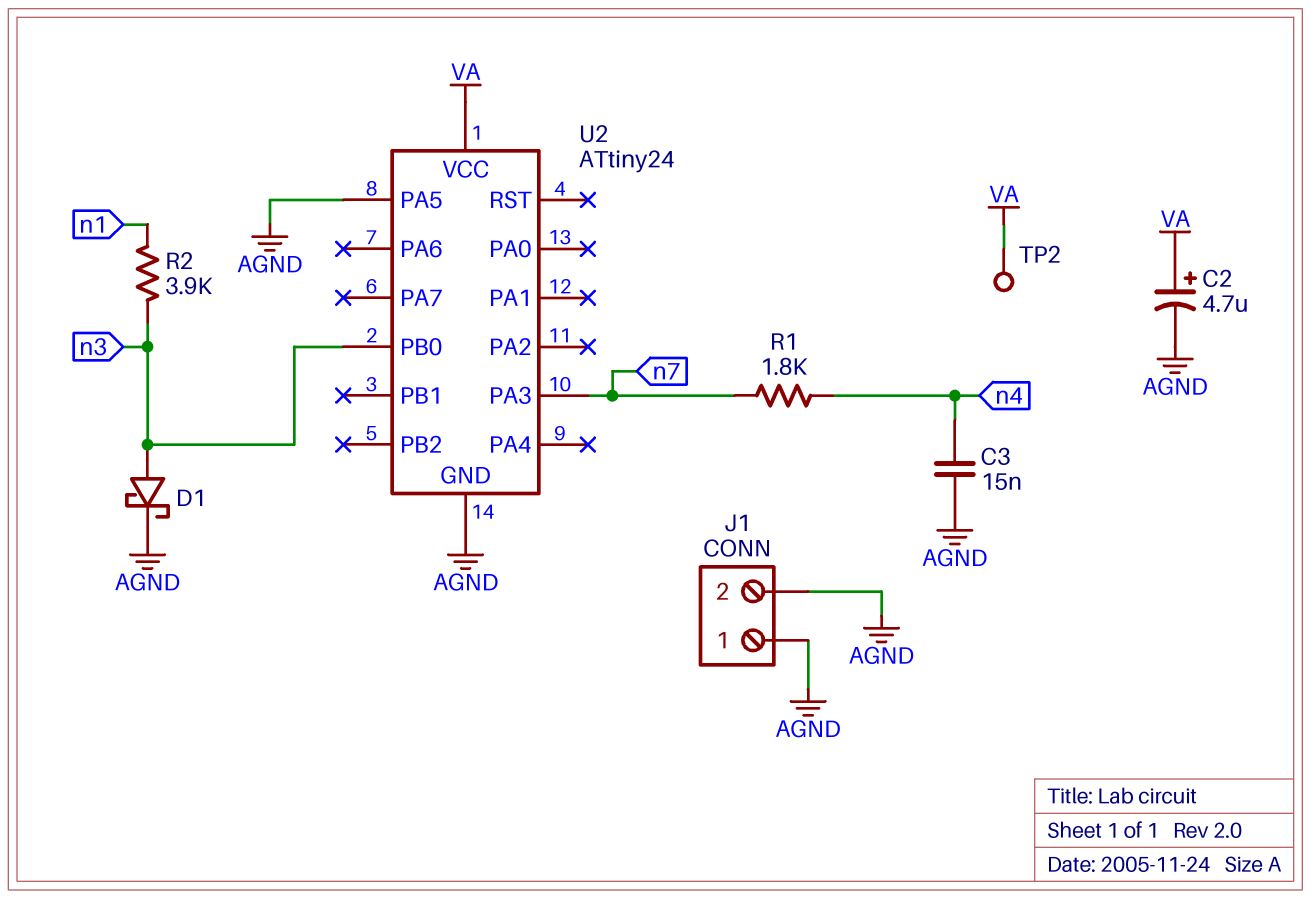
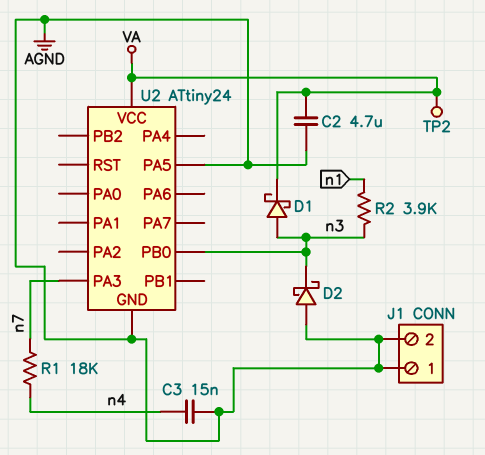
C2: 4.7uF (plus VA, minus AGND) -> 4.7uF (AGND, VA)
D1: schottky (A n3, K AGND) -> schottky (A n3, K VA)
D2: none -> schottky (A AGND, K n3)
R1: 1.8k (n4, n7) -> 18k (n4, n7)

